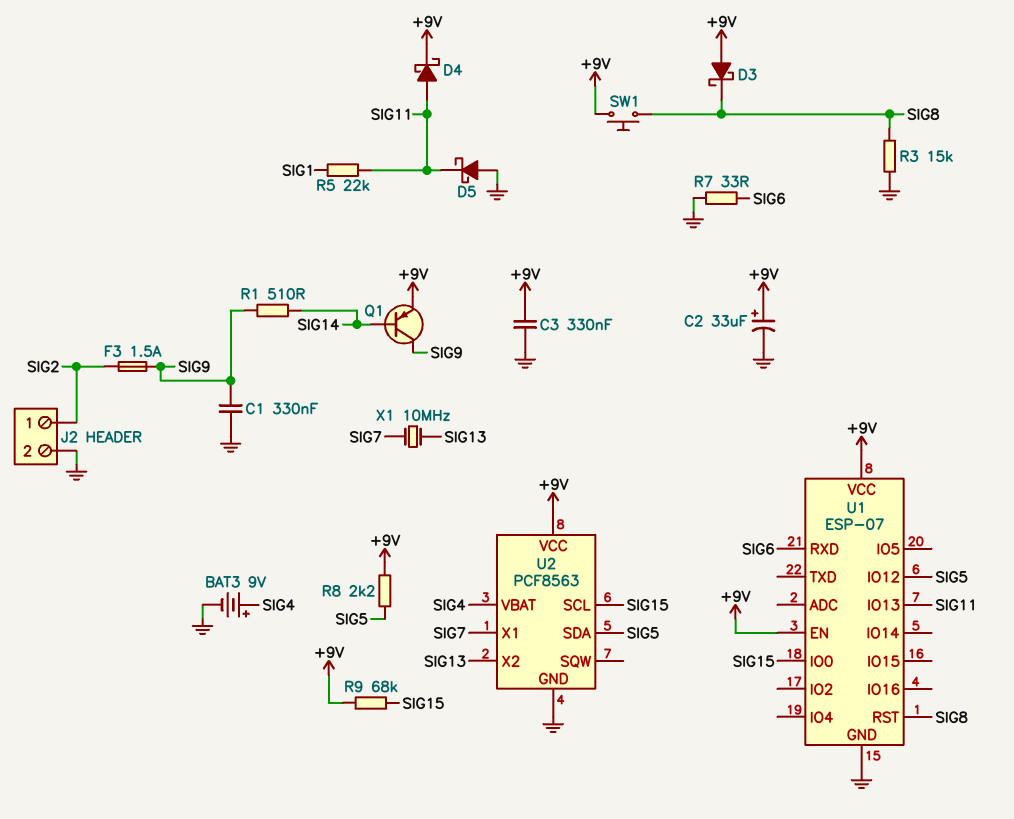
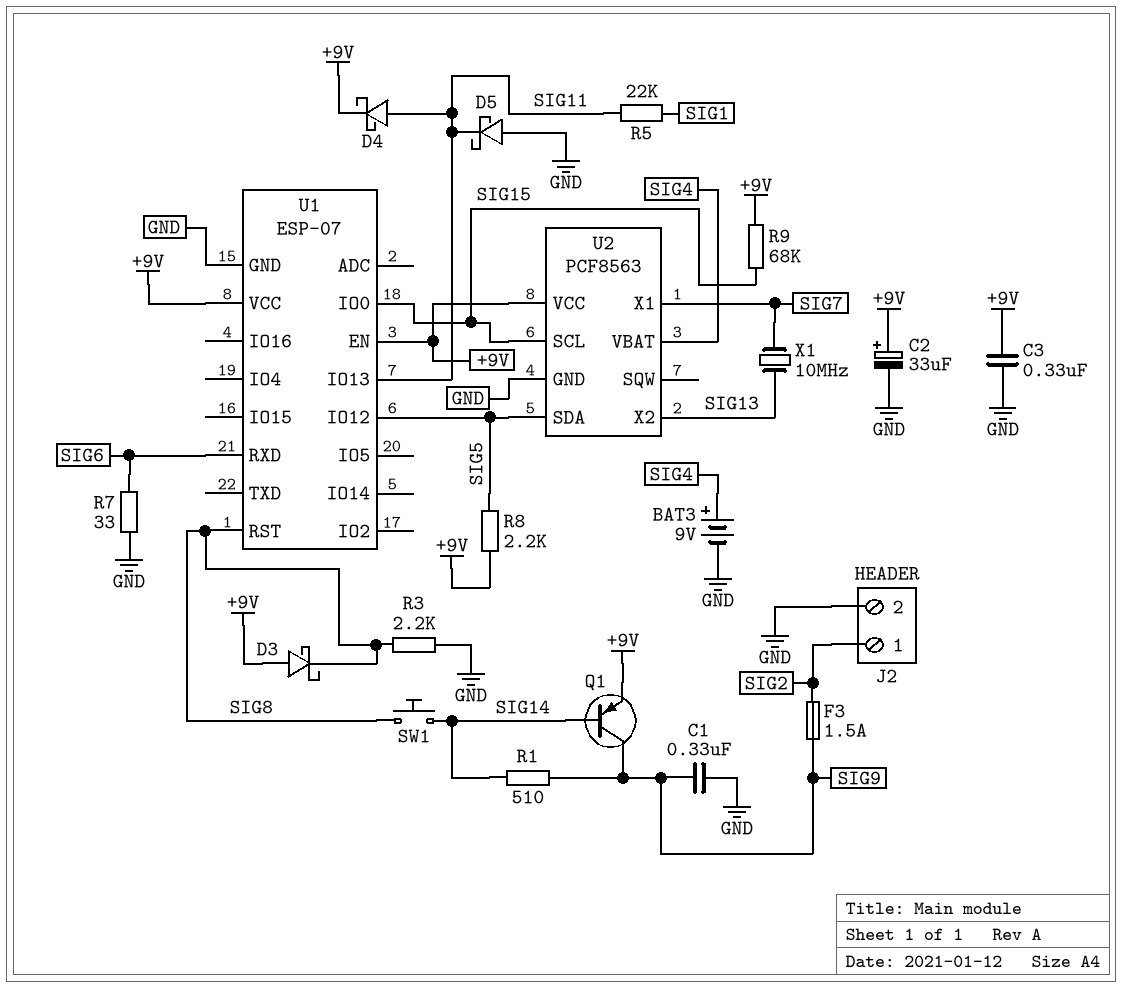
R3: 15k (GND, SIG8) -> 2.2k (GND, SIG8)
SW1: button (+9V, SIG8) -> button (SIG8, SIG14)

